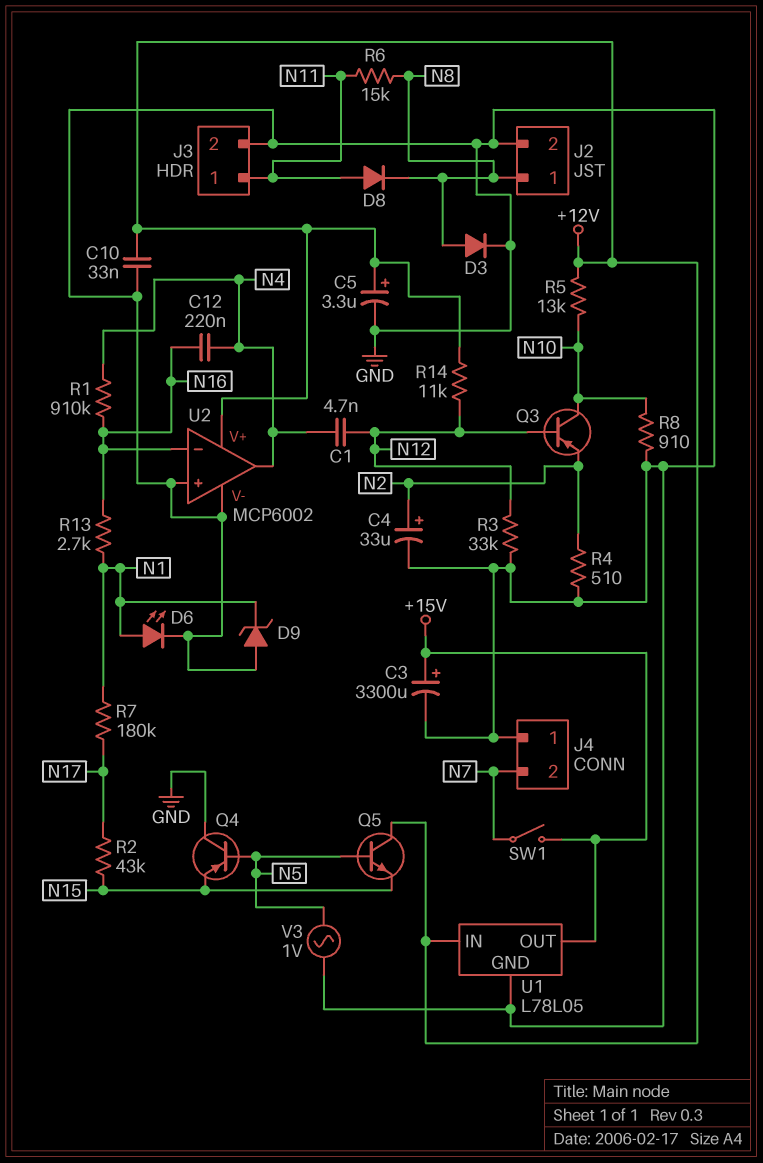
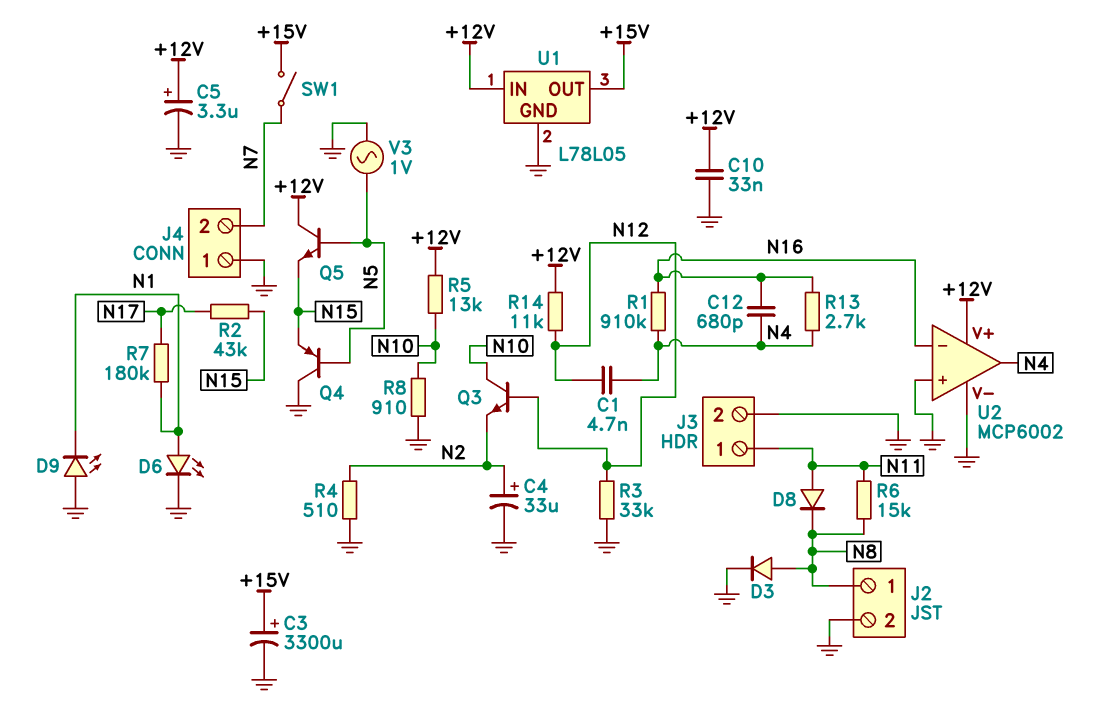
C12: 220nF (N4, N16) -> 680pF (N4, N16)
D9: zener (A GND, K N1) -> LED (A GND, K N1)
Q3: PNP (B N12, C N10, E N2) -> NPN (B N12, C N10, E N2)
R13: 2.7k (N1, N16) -> 2.7k (N4, N16)

